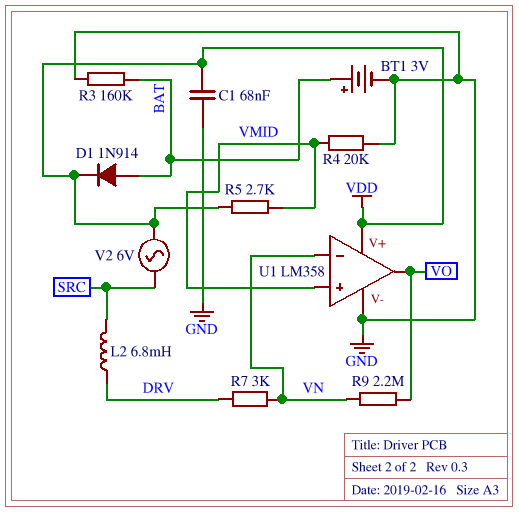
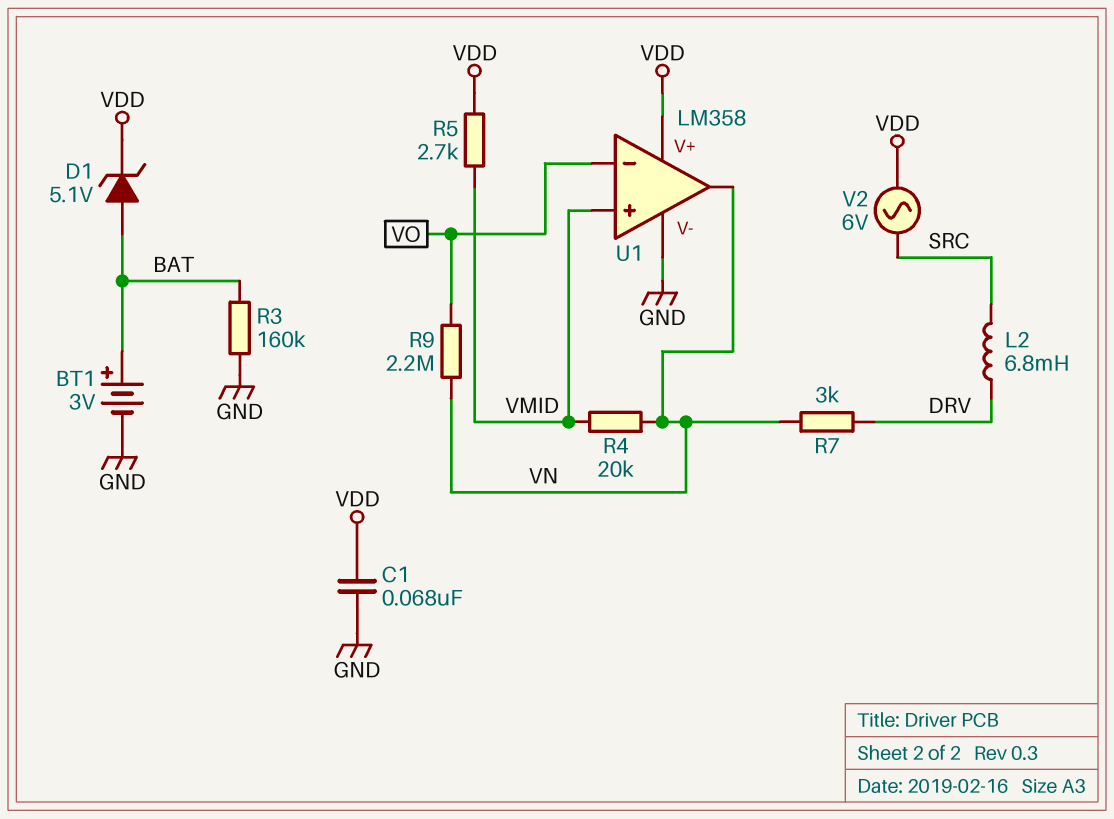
D1: diode 1N914 (A BAT, K VDD) -> zener 5.1V (A BAT, K VDD)
R4: 20k (GND, VMID) -> 20k (VMID, VN)
U1 pin in-: VN -> VO
U1 pin out: VO -> VN

